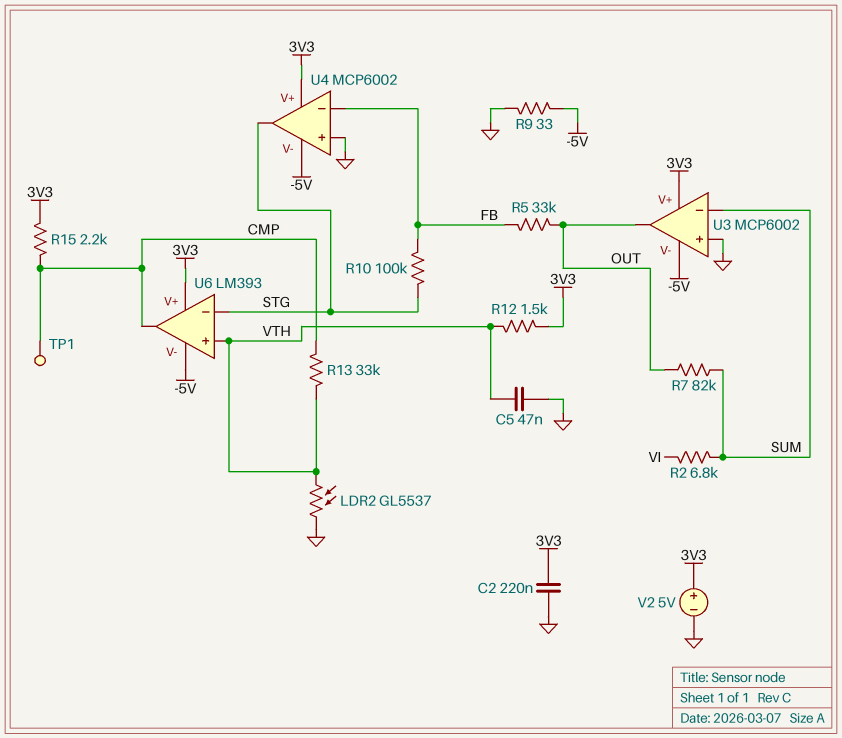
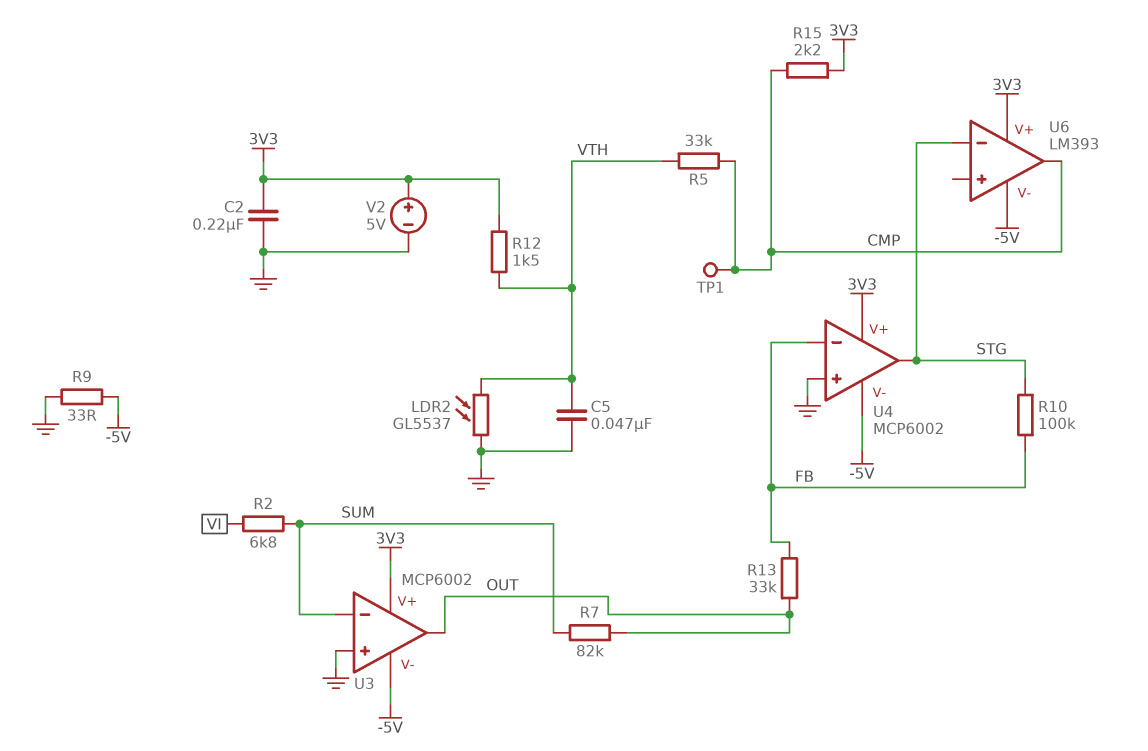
R5: 33k (FB, OUT) -> 33k (CMP, VTH)
R13: 33k (CMP, VTH) -> 33k (FB, OUT)
U6 pin in+: VTH -> none

